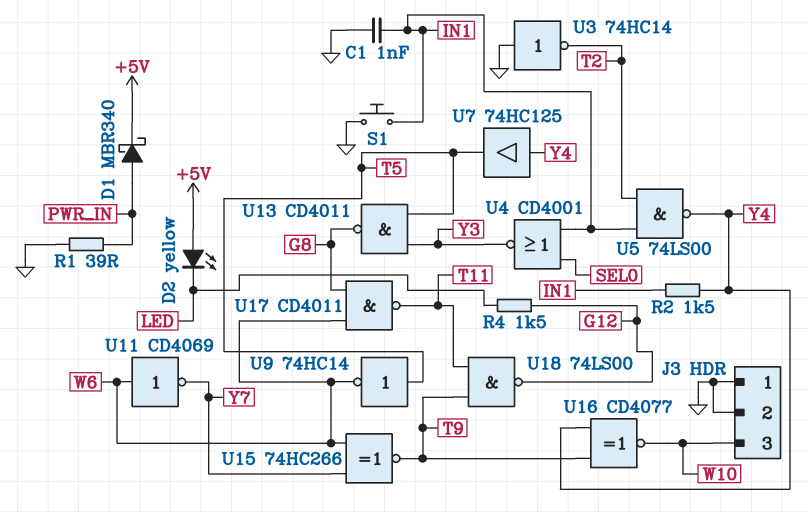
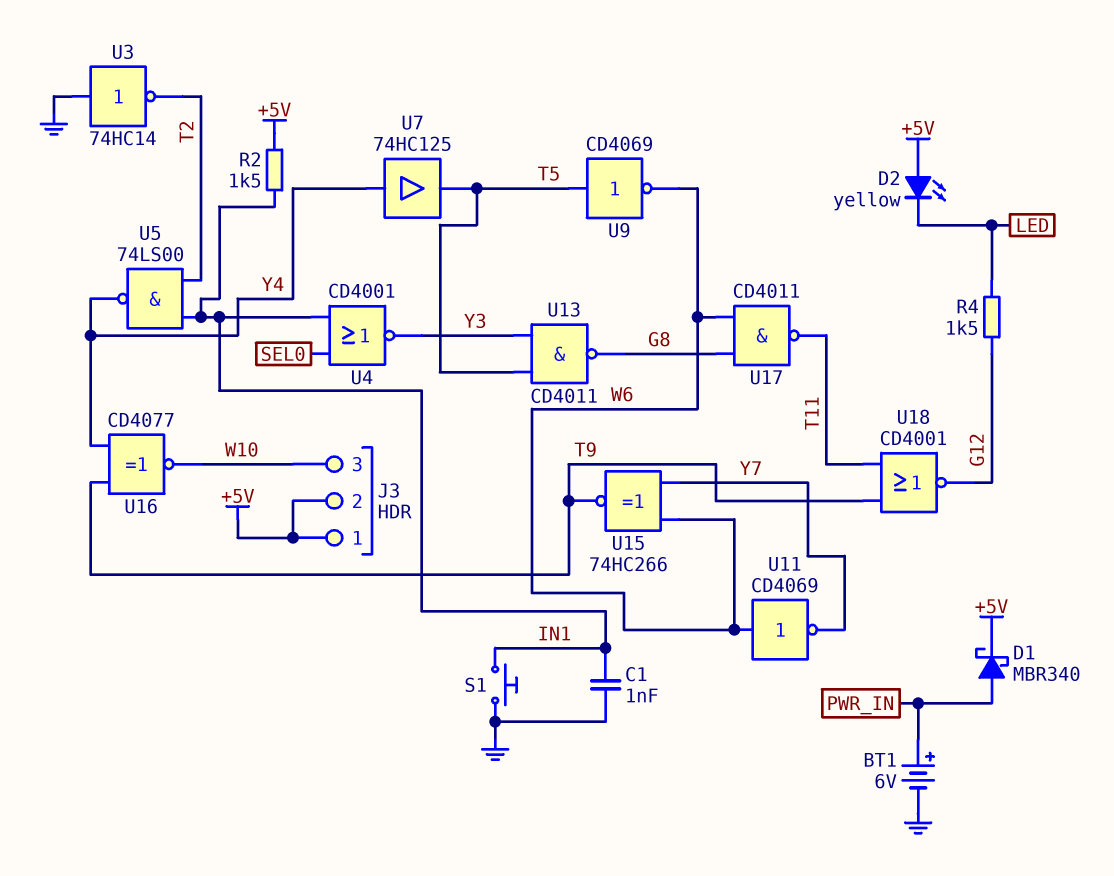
BT1: none -> 6V (plus PWR_IN, minus GND)
J3 pin 1: GND -> +5V
J3 pin 2: GND -> +5V
R1: 39 (GND, PWR_IN) -> none
R2: 1.5k (IN1, Y4) -> 1.5k (+5V, IN1)
U9: NOT 74HC14 (in T5, out W6) -> NOT CD4069 (in T5, out W6)
U18: NAND 74LS00 (in T9, in T11, out G12) -> NOR CD4001 (in T9, in T11, out G12)

